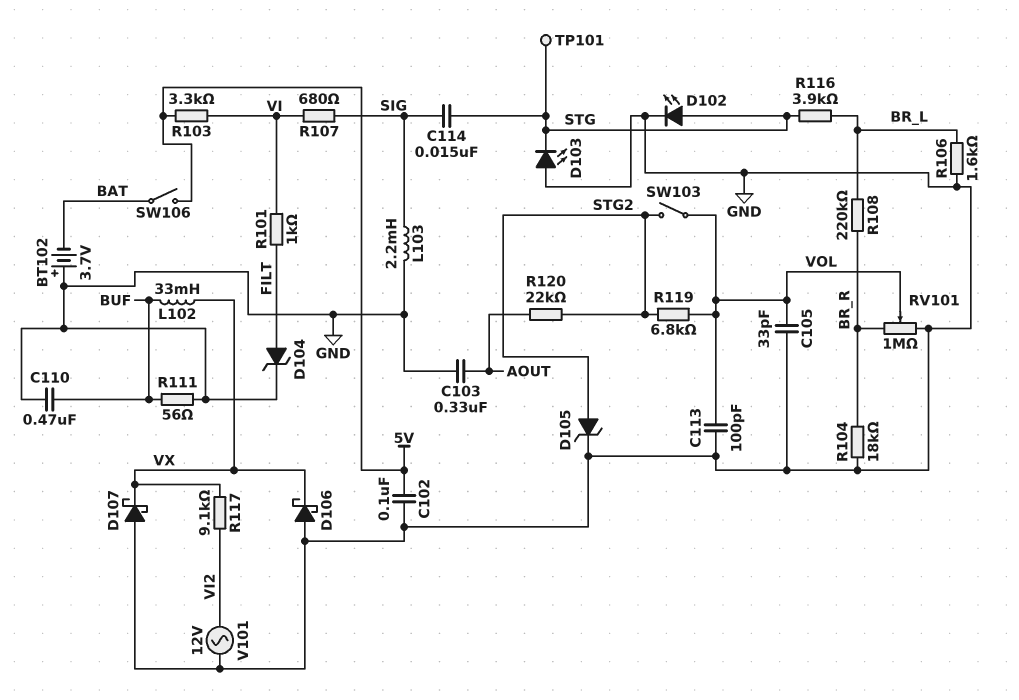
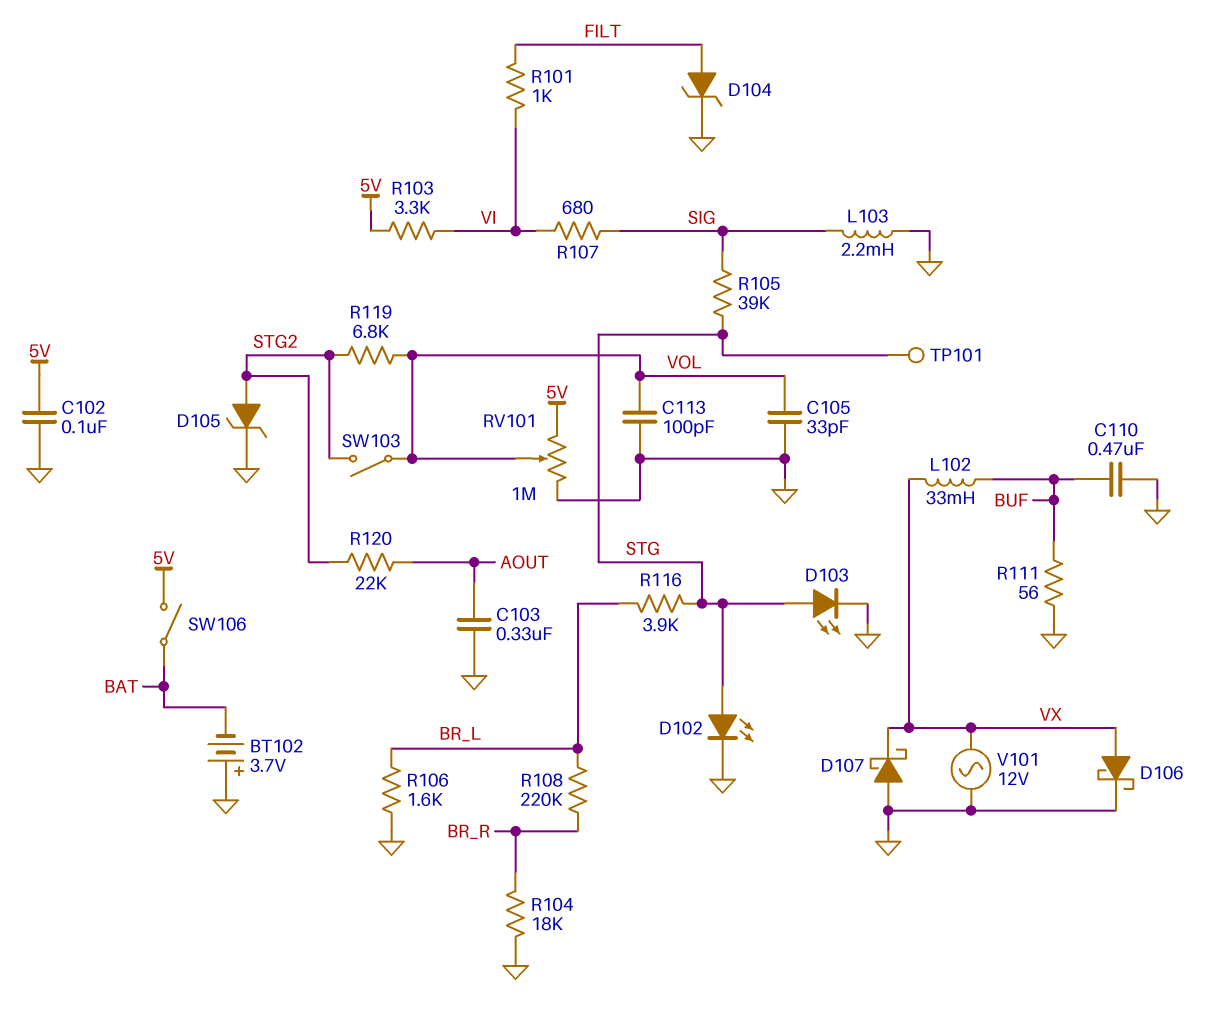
C114: 15nF (SIG, STG) -> none
D103: LED (A GND, K STG) -> LED (A STG, K GND)
D106: schottky (A GND, K VX) -> schottky (A VX, K GND)
R105: none -> 39k (SIG, STG)
R117: 9.1k (VI2, VX) -> none
RV101: 1M (BR_R, GND, wiper VOL) -> 1M (5V, GND, wiper VOL)
V101: AC 12V (GND, VI2) -> AC 12V (GND, VX)

